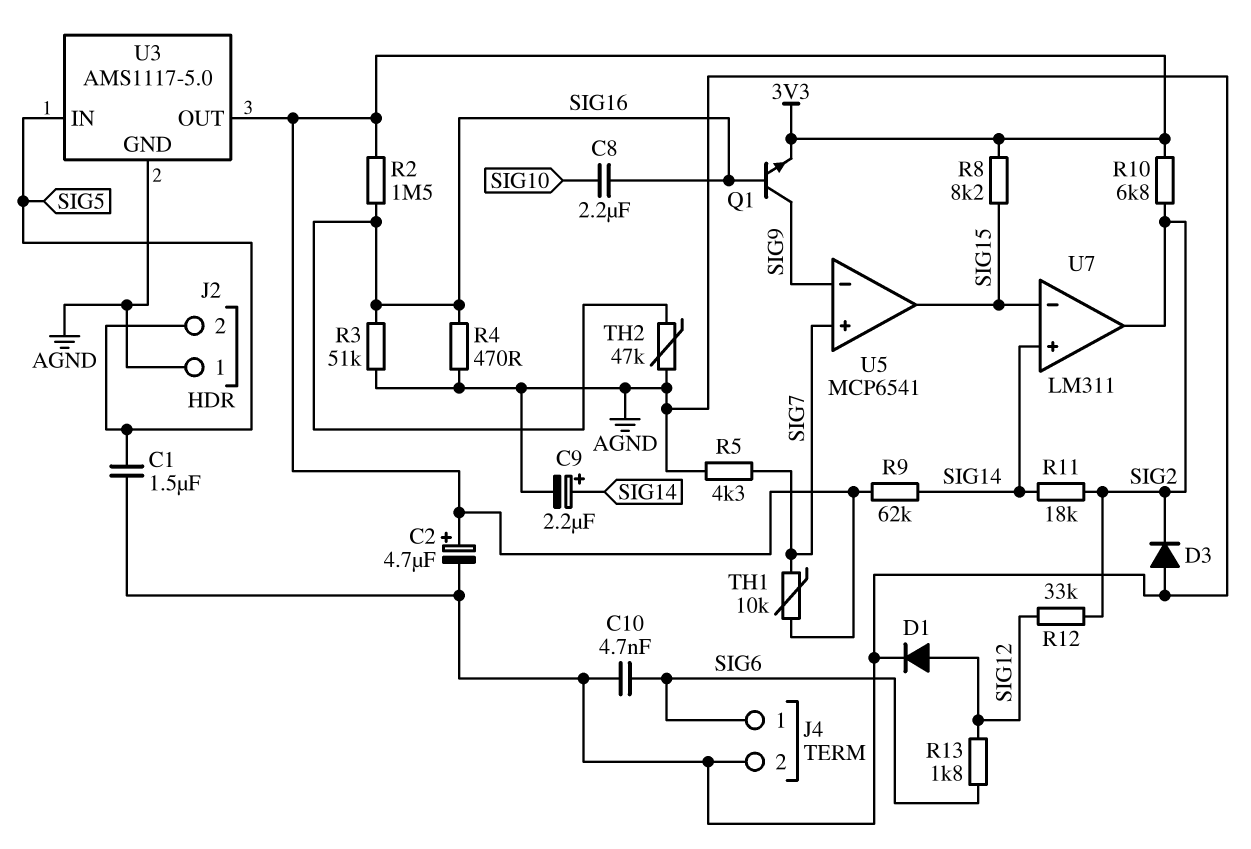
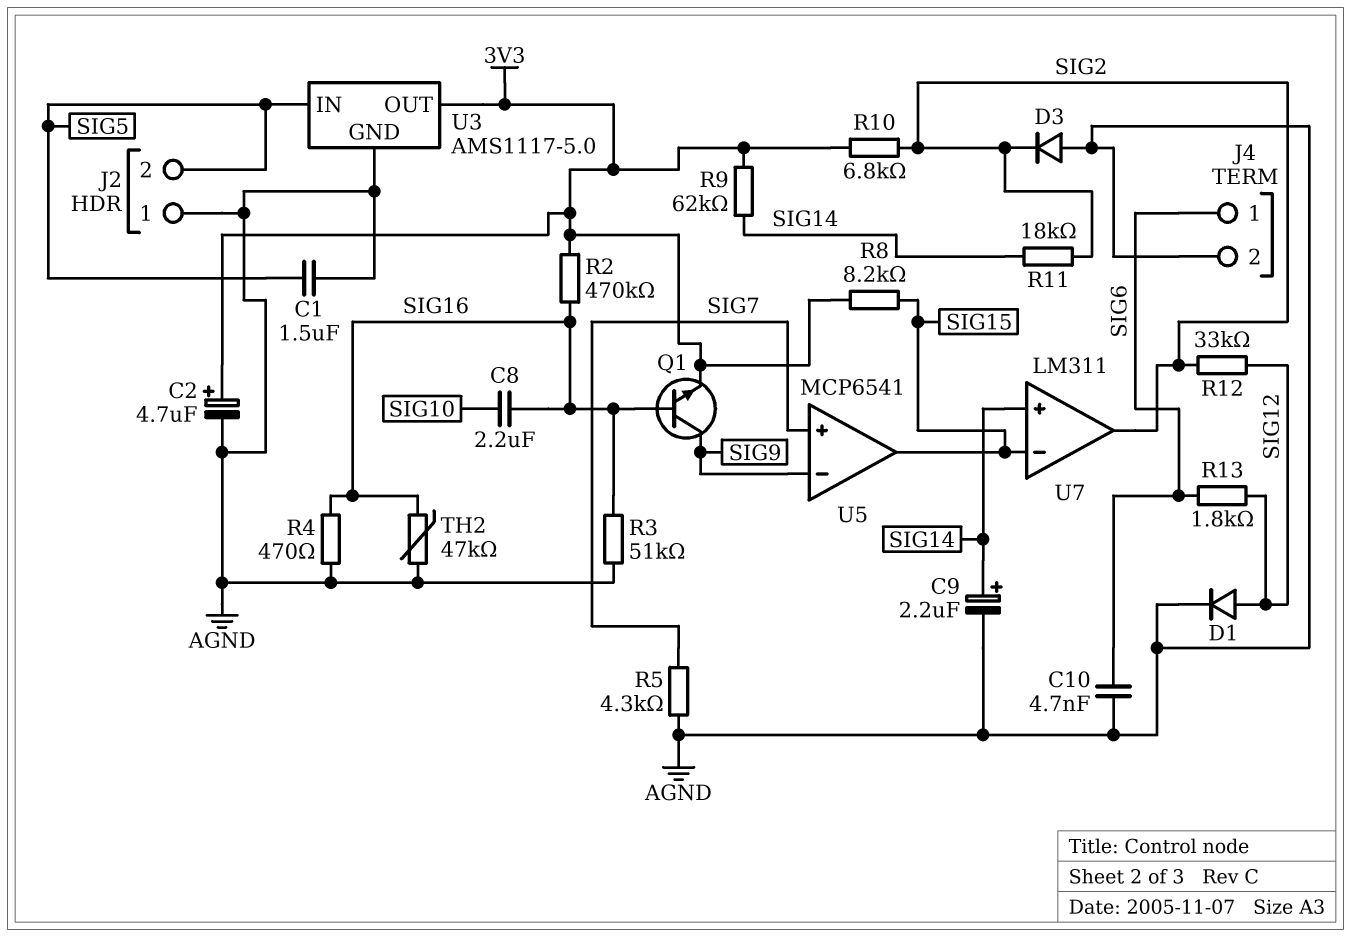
R2: 1.5M (3V3, SIG16) -> 470k (3V3, SIG16)
TH1: 10k (3V3, SIG7) -> none

